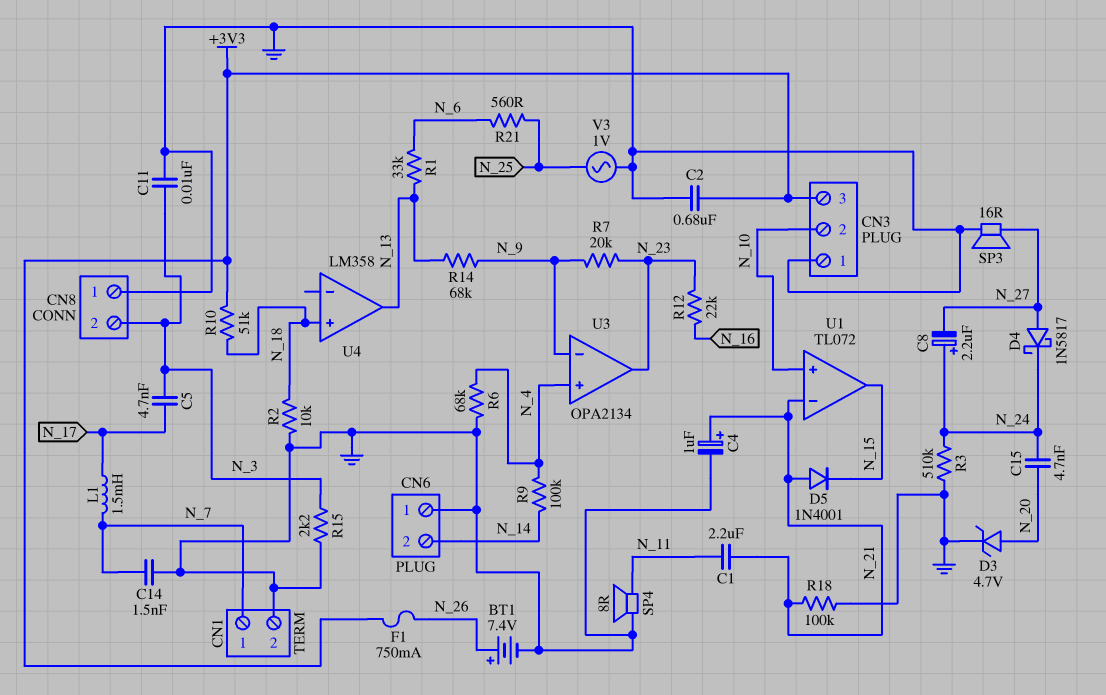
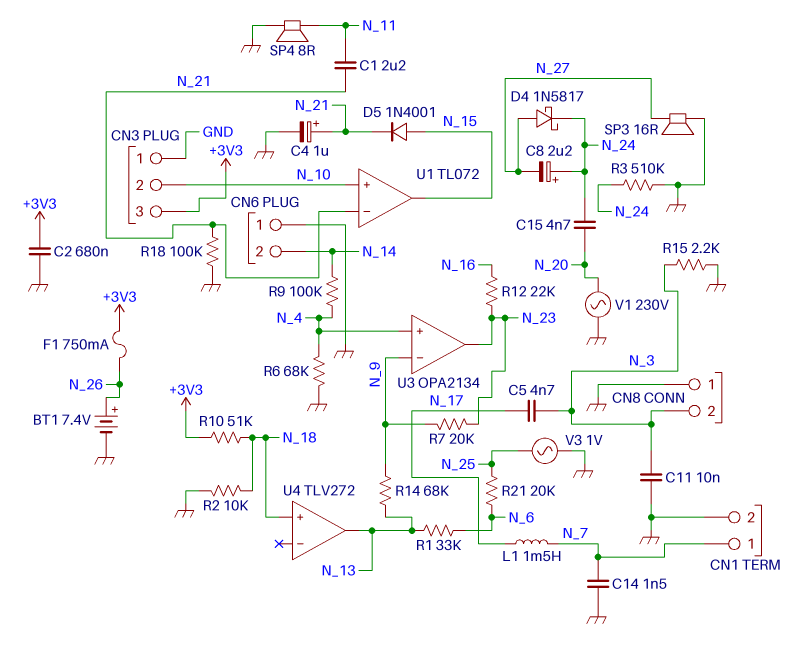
D3: zener 4.7V (A N_20, K GND) -> none
D5: diode 1N4001 (A N_21, K N_15) -> diode 1N4001 (A N_15, K N_21)
R21: 560 (N_6, N_25) -> 20k (N_6, N_25)
U4: LM358 -> TLV272
V1: none -> AC 230V (GND, N_20)

